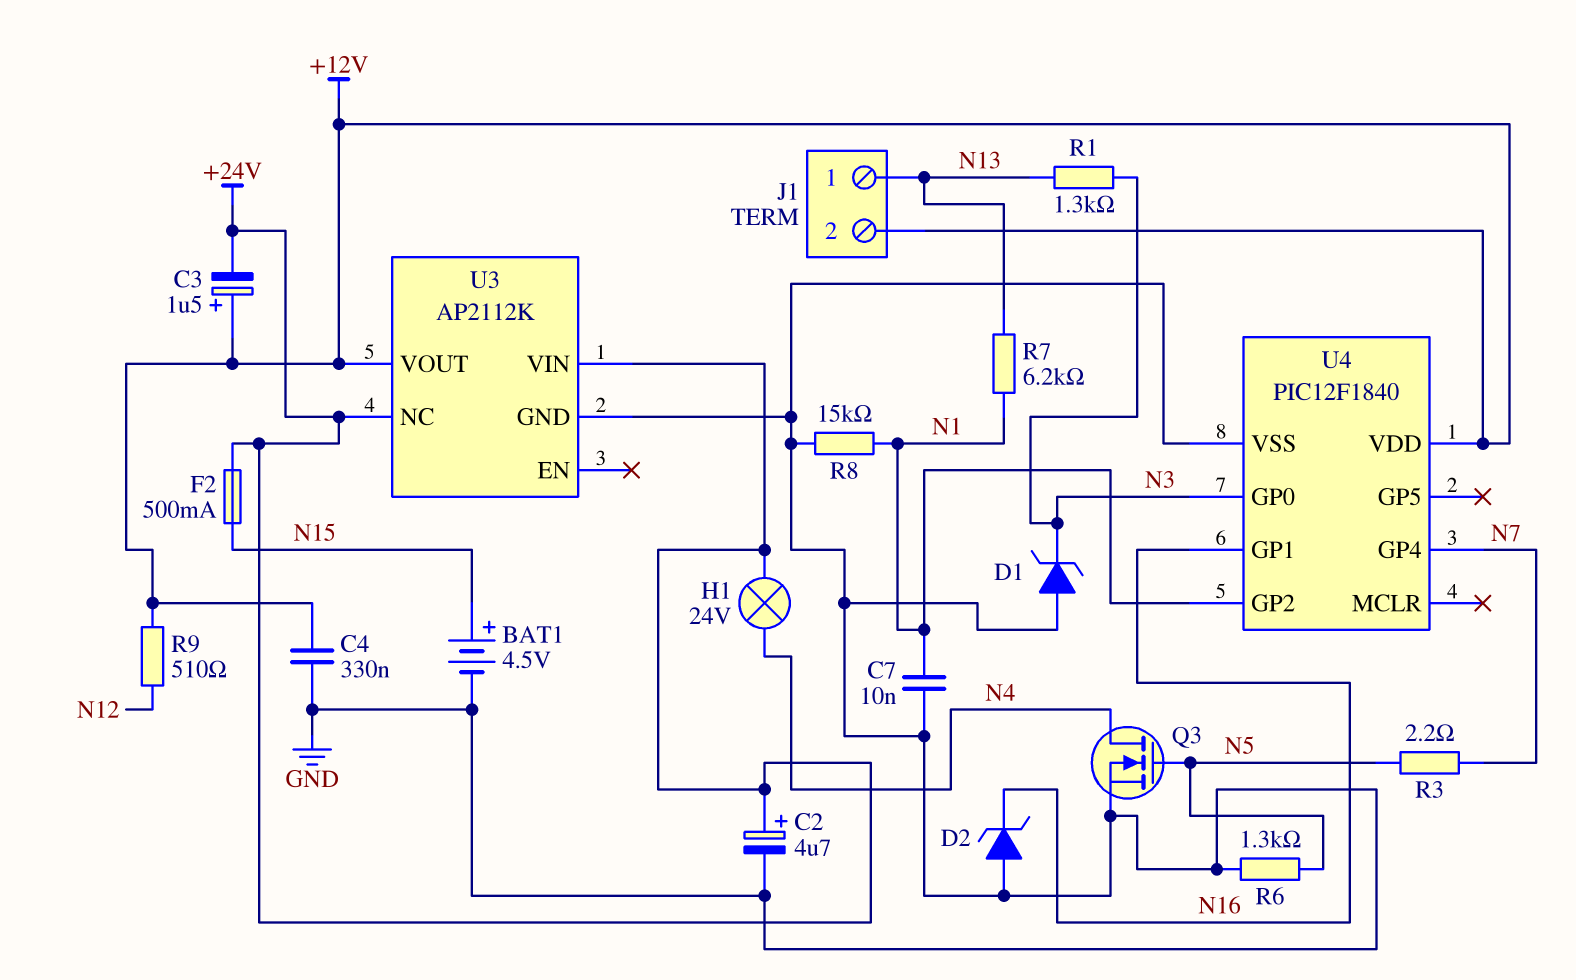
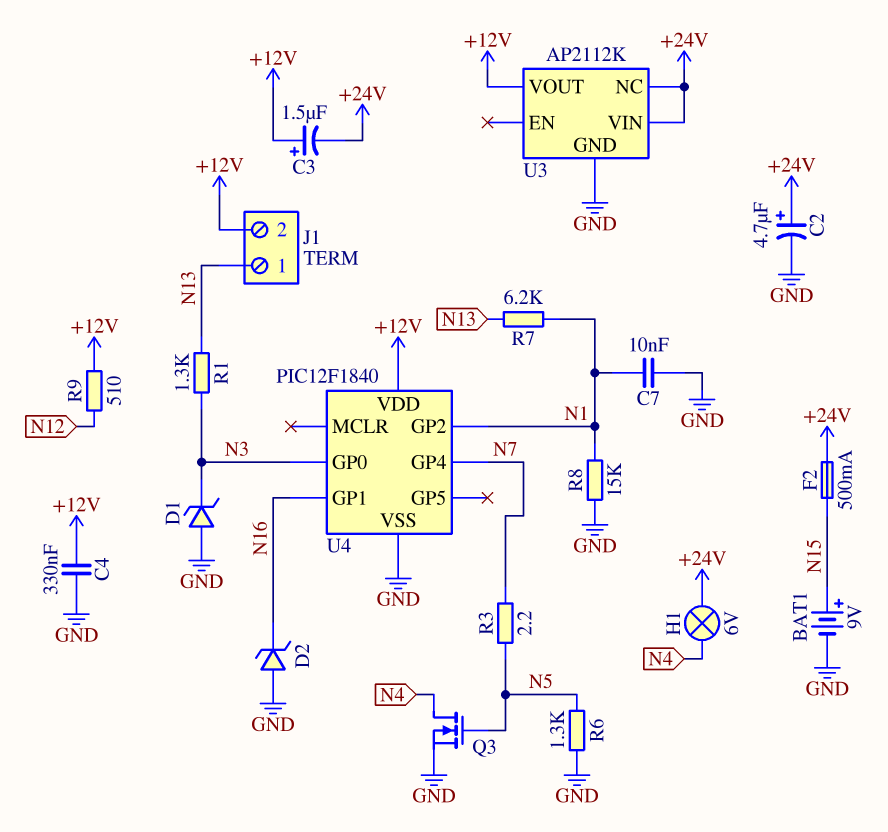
BAT1: 4.5V (plus N15, minus GND) -> 9V (plus N15, minus GND)
H1: lamp 24V (+24V, N4) -> lamp 6V (+24V, N4)

